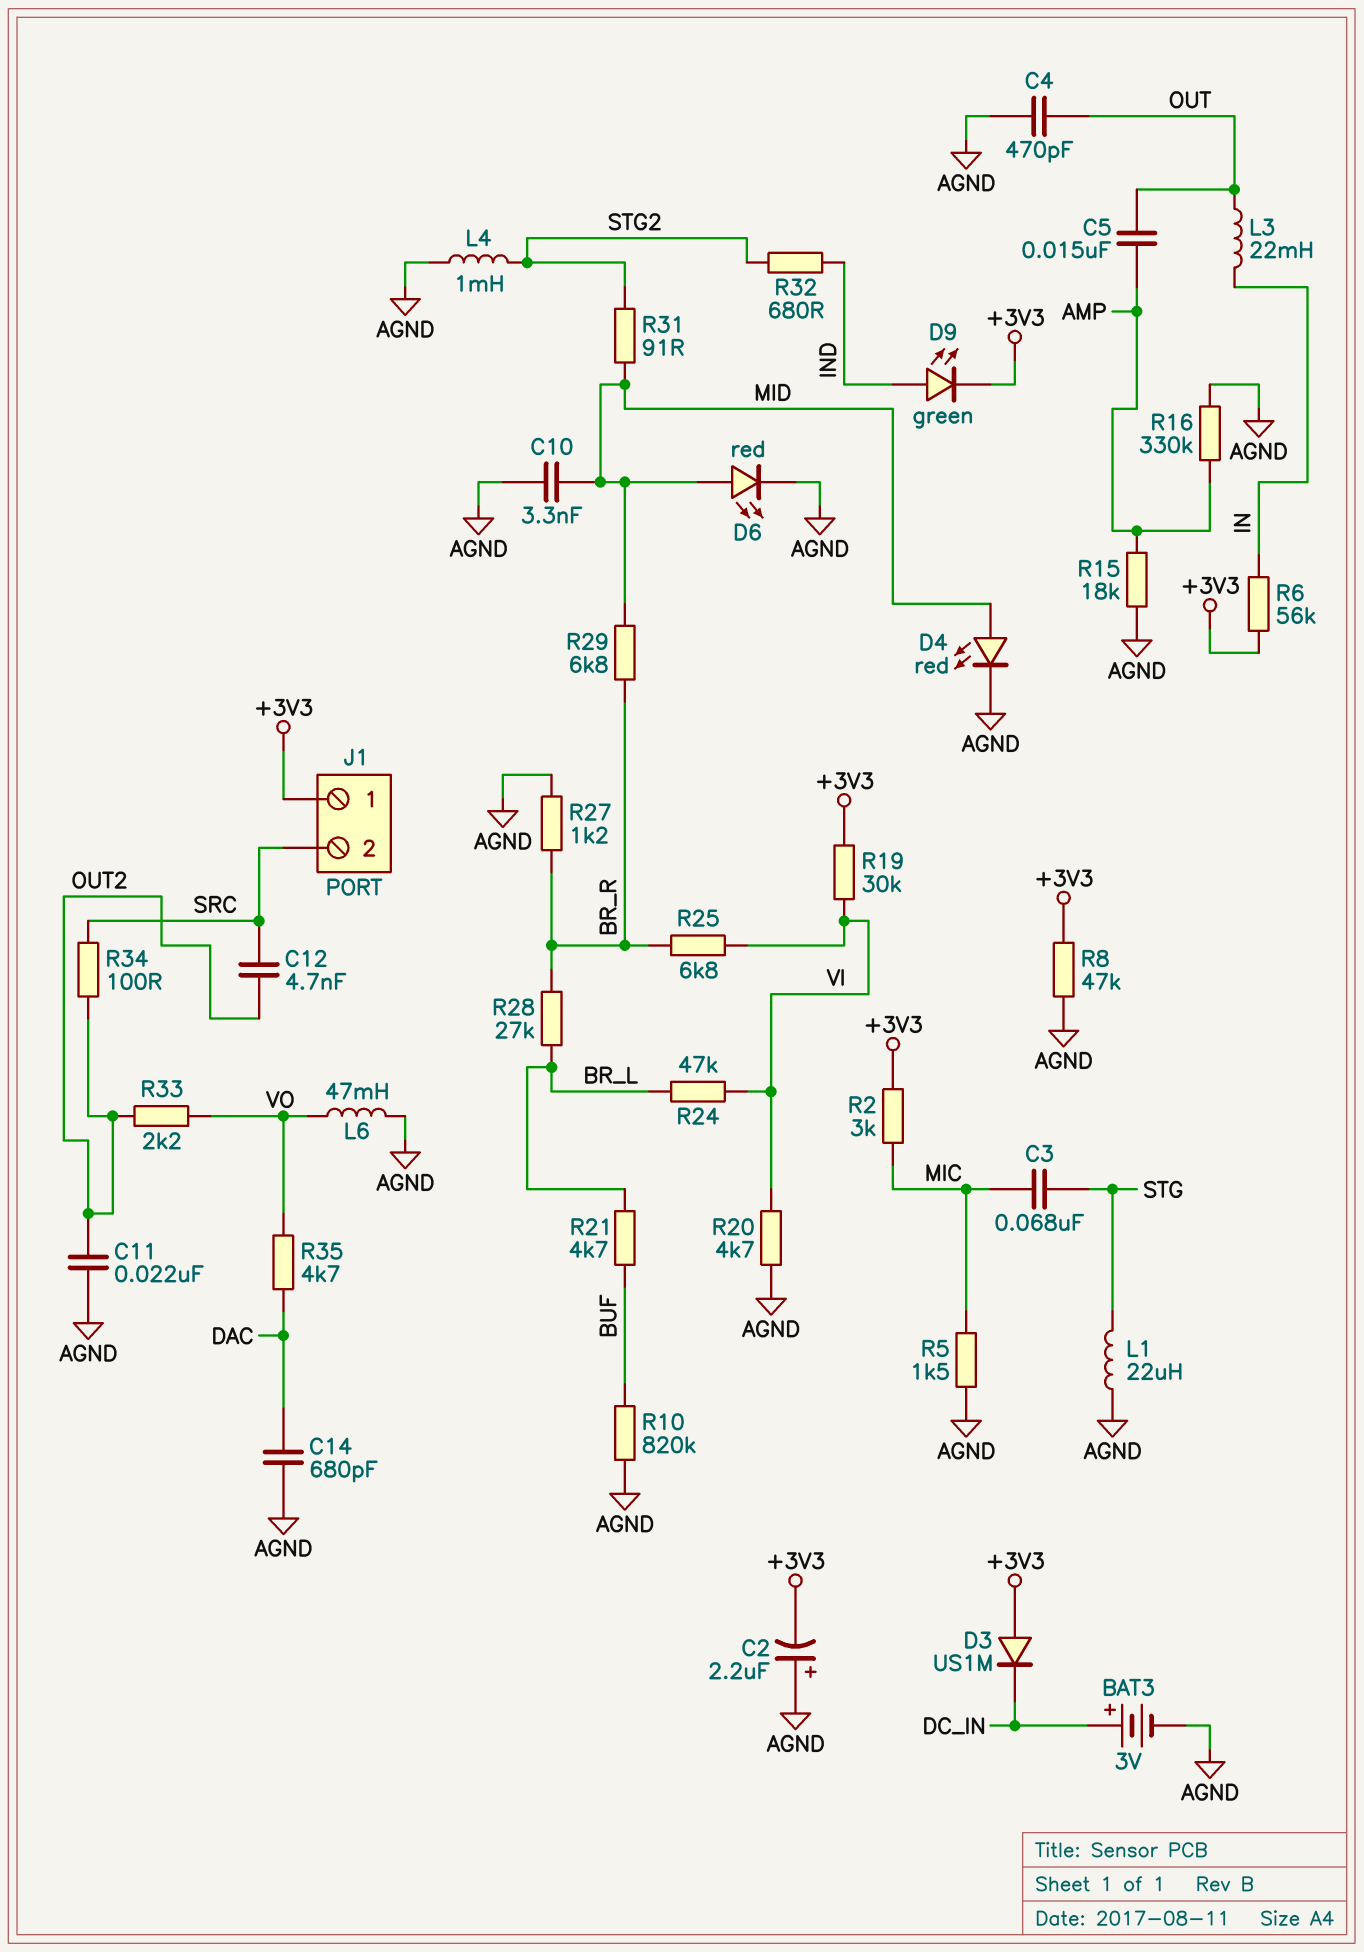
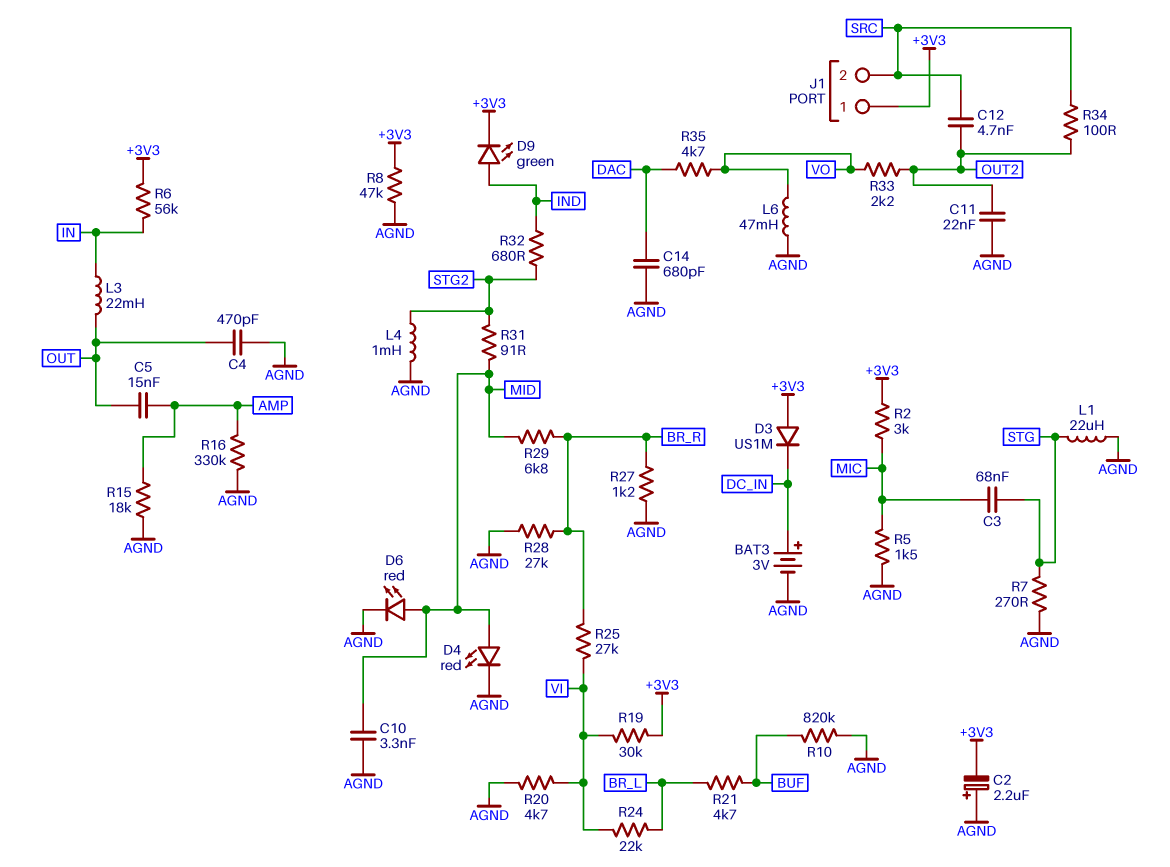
R7: none -> 270 (AGND, STG)
R24: 47k (BR_L, VI) -> 22k (BR_L, VI)
R25: 6.8k (BR_R, VI) -> 27k (BR_R, VI)
R28: 27k (BR_L, BR_R) -> 27k (AGND, BR_R)

